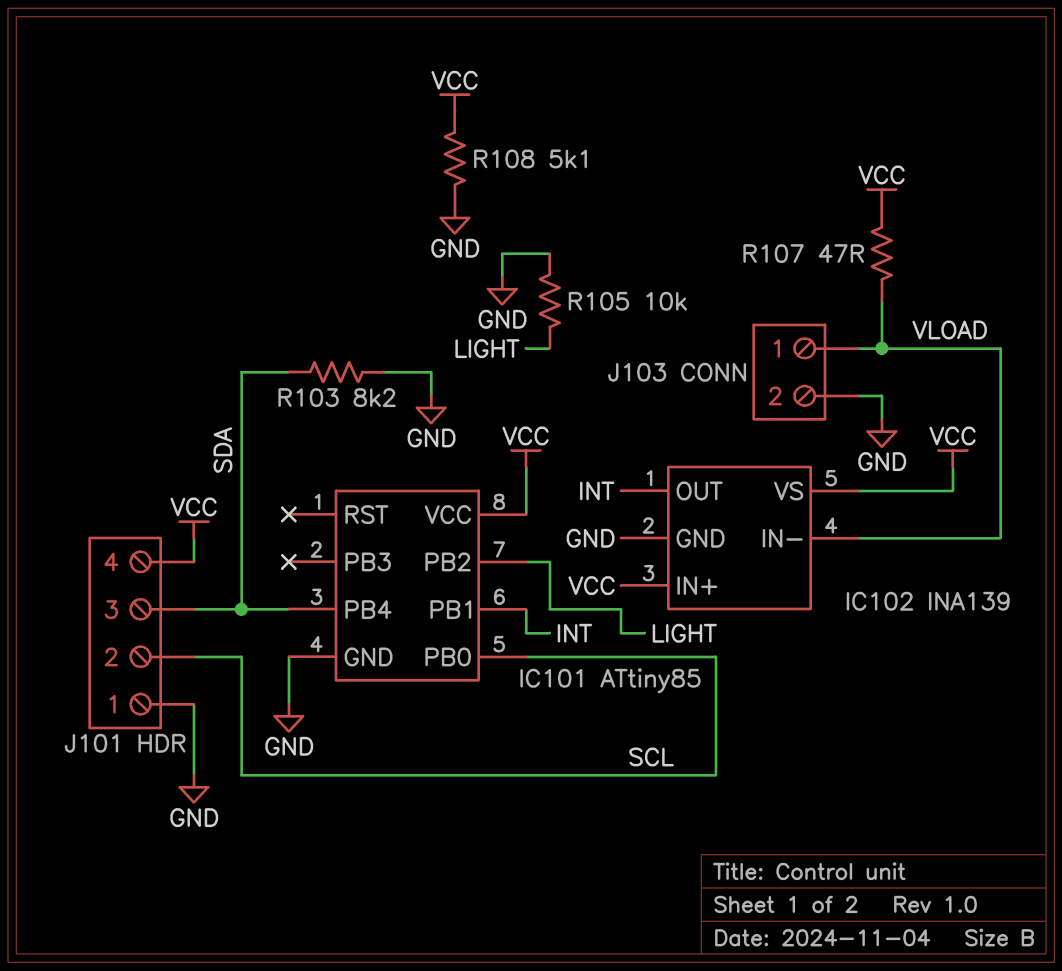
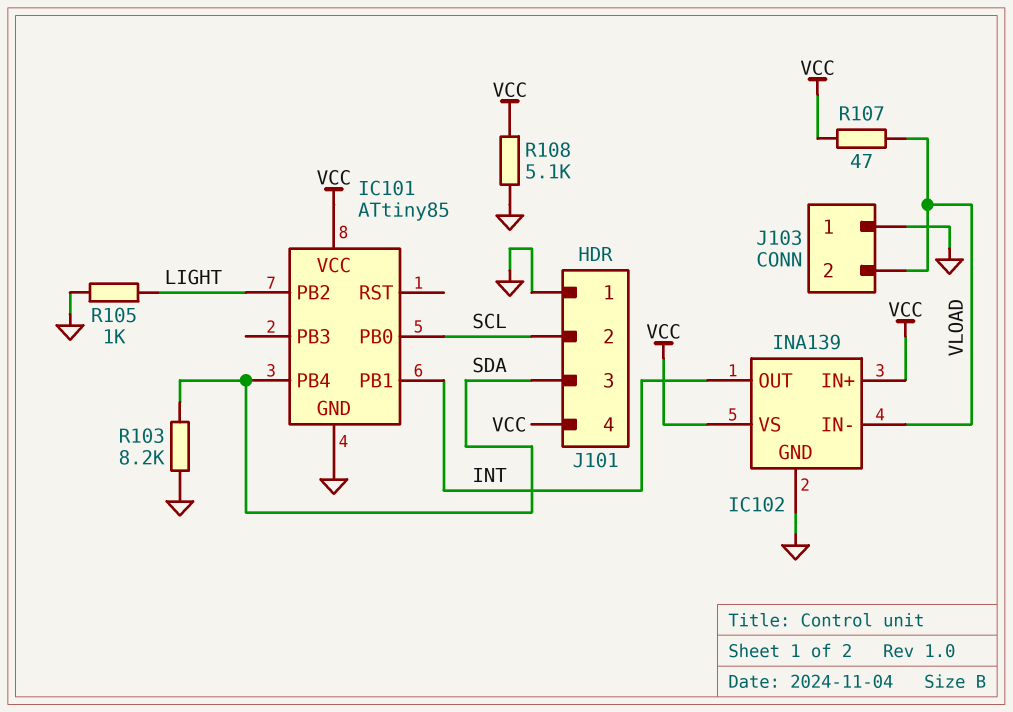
J103 pin 1: VLOAD -> GND
J103 pin 2: GND -> VLOAD
R105: 10k (GND, LIGHT) -> 1k (GND, LIGHT)

